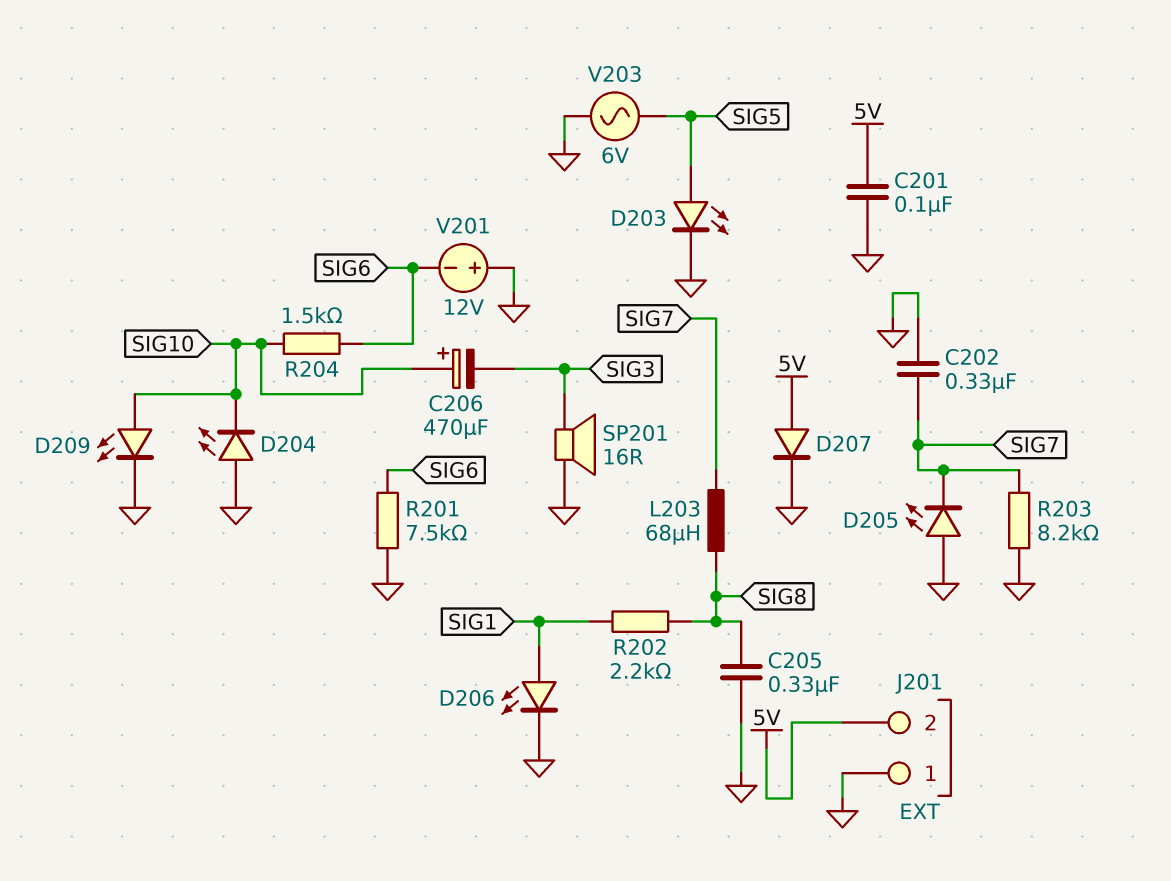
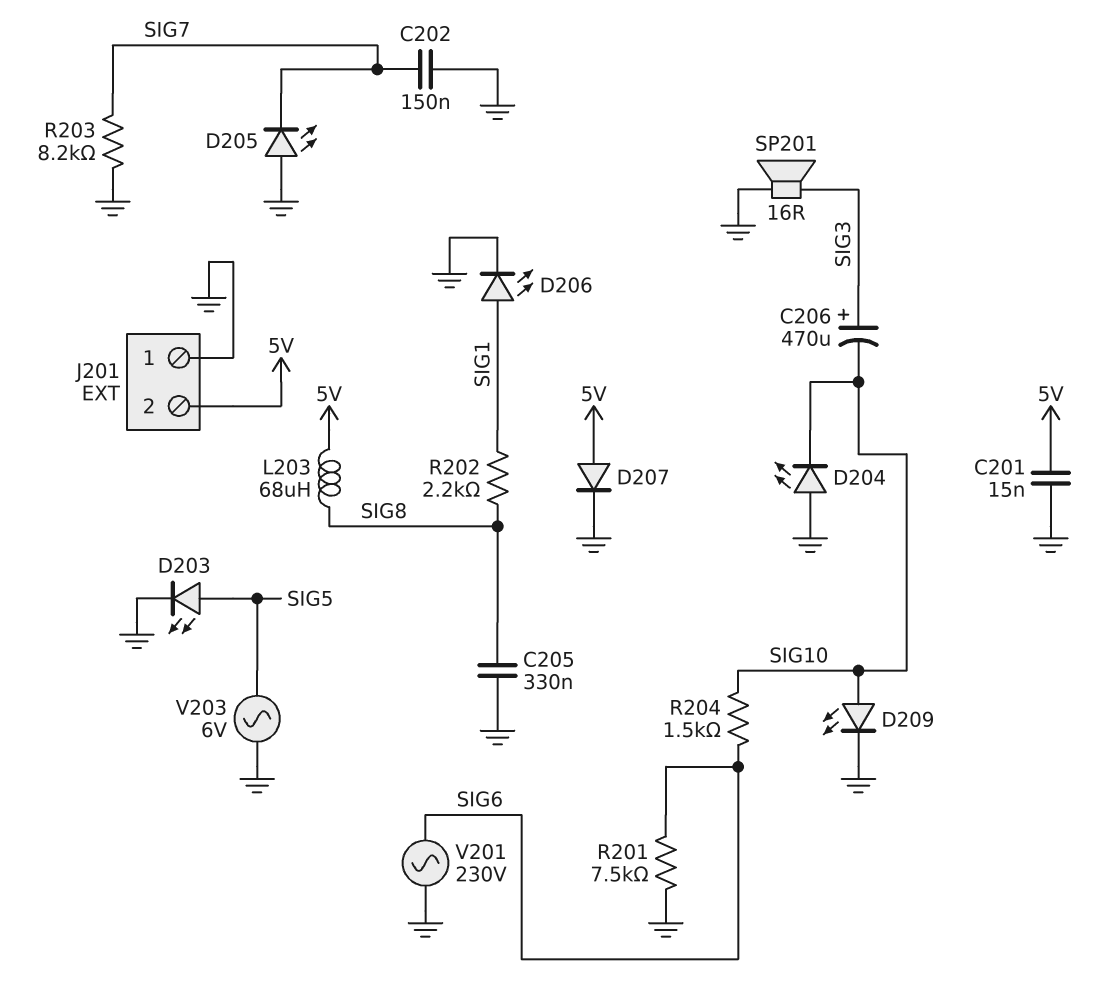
C201: 100nF (5V, GND) -> 15nF (5V, GND)
C202: 330nF (GND, SIG7) -> 150nF (GND, SIG7)
C206: 470uF (plus SIG10, minus SIG3) -> 470uF (plus SIG3, minus SIG10)
L203: 68uH (SIG7, SIG8) -> 68uH (5V, SIG8)
V201: 12V (plus GND, minus SIG6) -> AC 230V (GND, SIG6)

